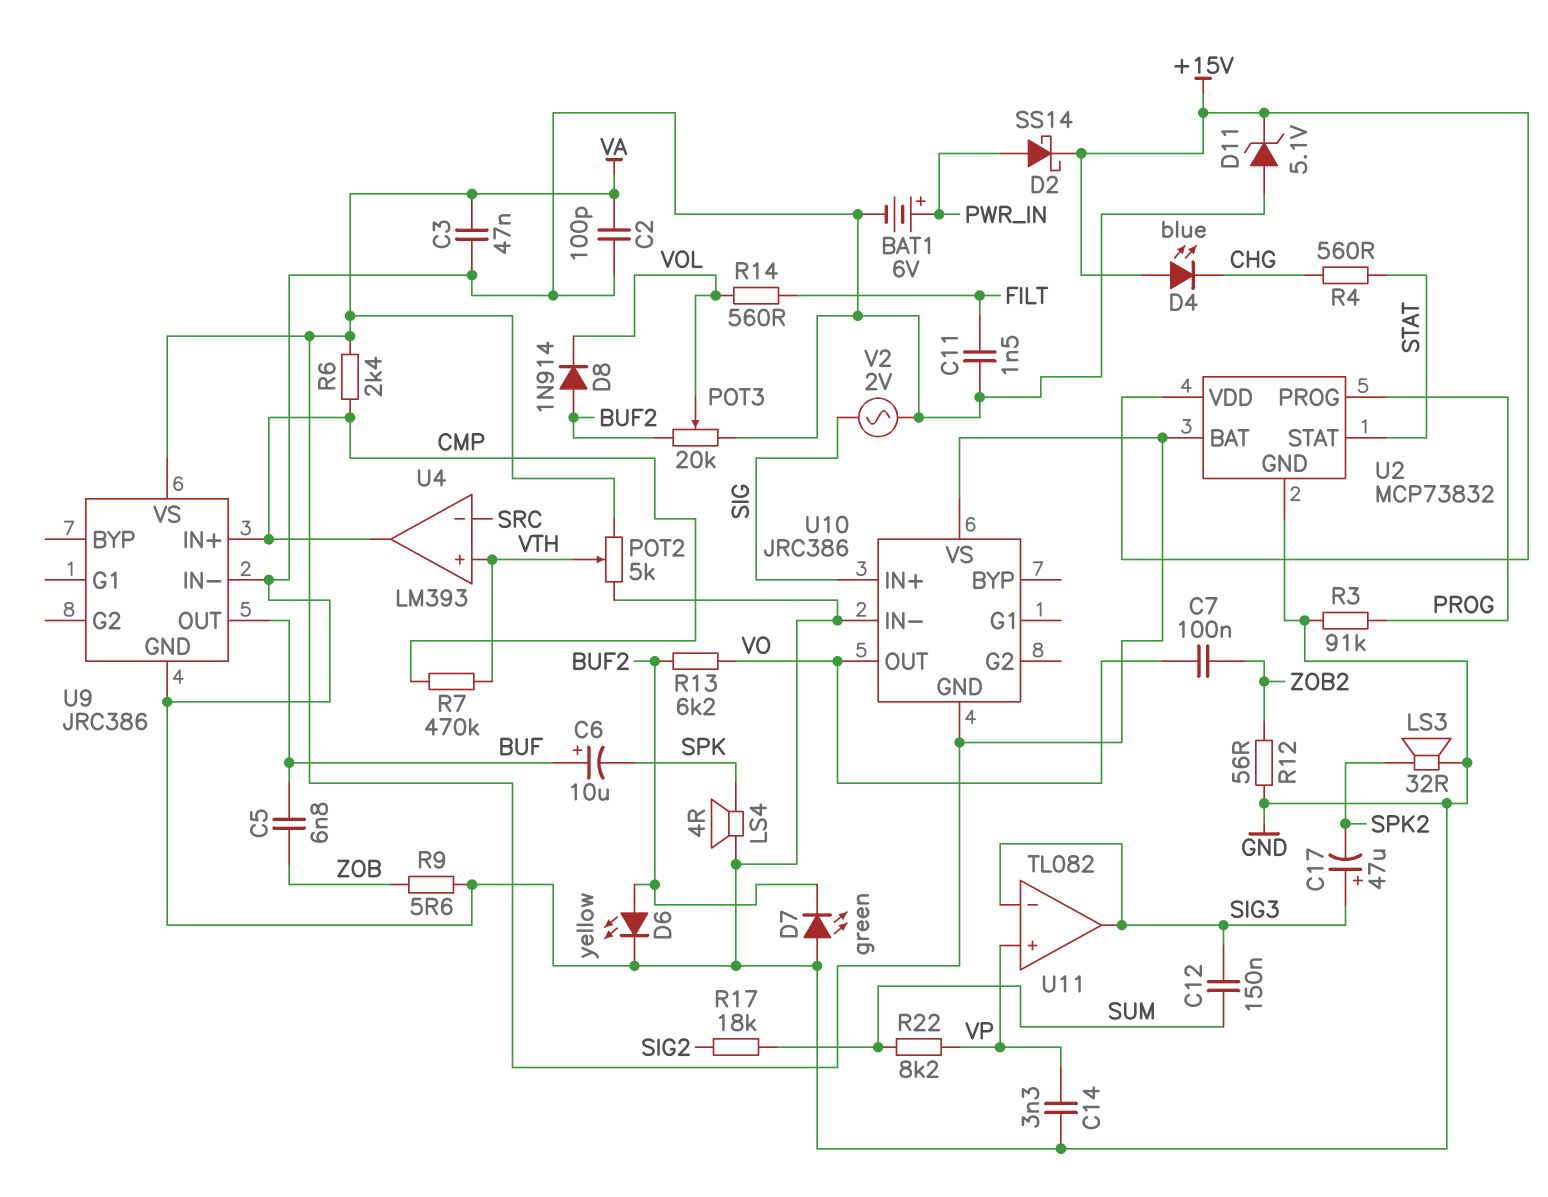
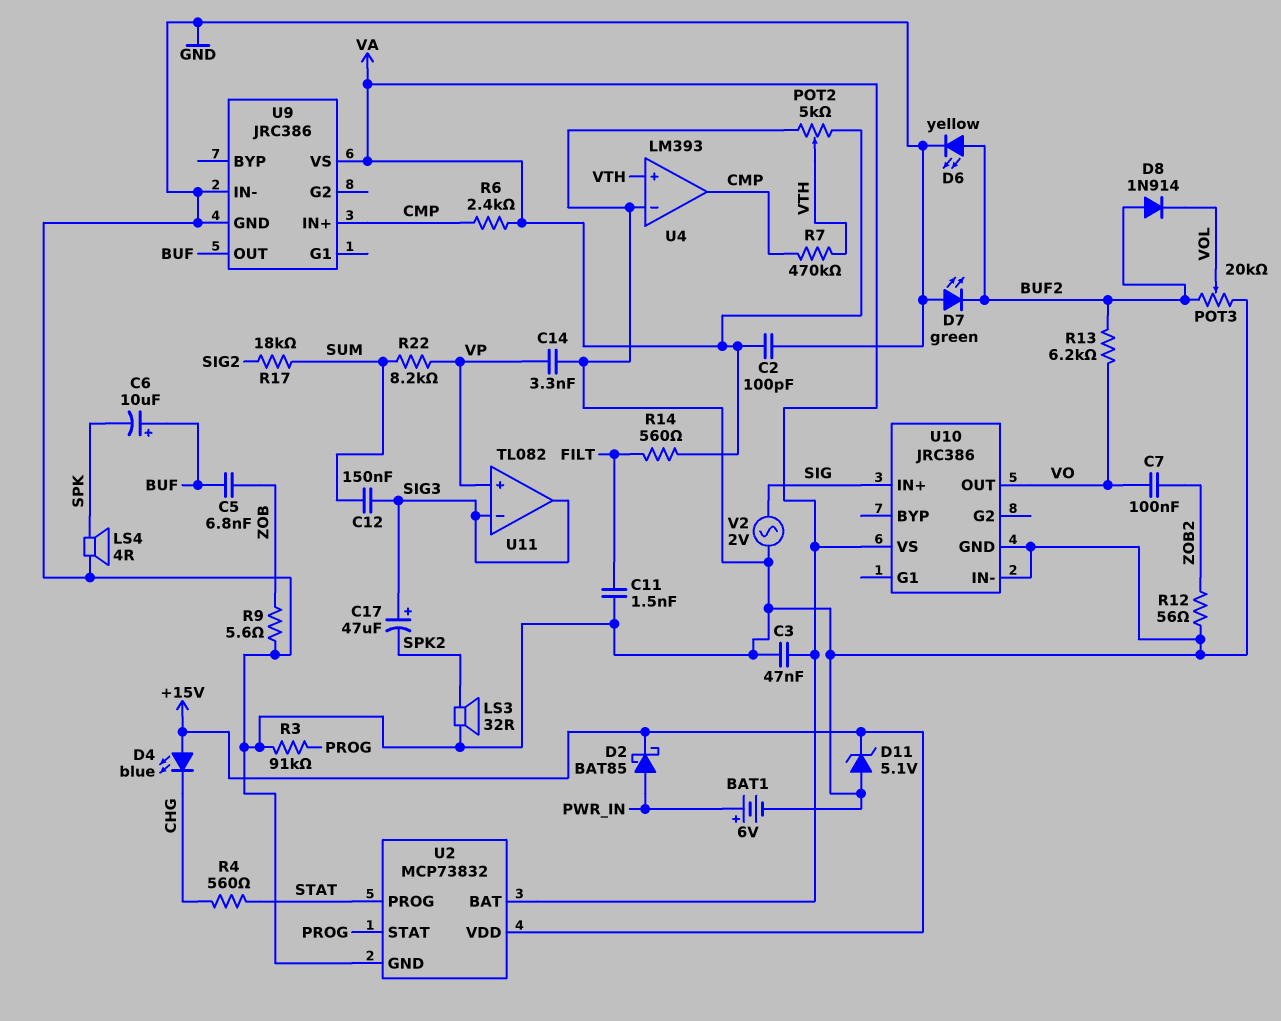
D2: schottky SS14 (A PWR_IN, K +15V) -> schottky BAT85 (A PWR_IN, K +15V)
R14: 560 (FILT, VOL) -> 560 (FILT, VA)
U2 pin PROG: PROG -> STAT
U2 pin STAT: STAT -> PROG
U4 pin in-: SRC -> GND
U10 pin GND: VA -> GND

